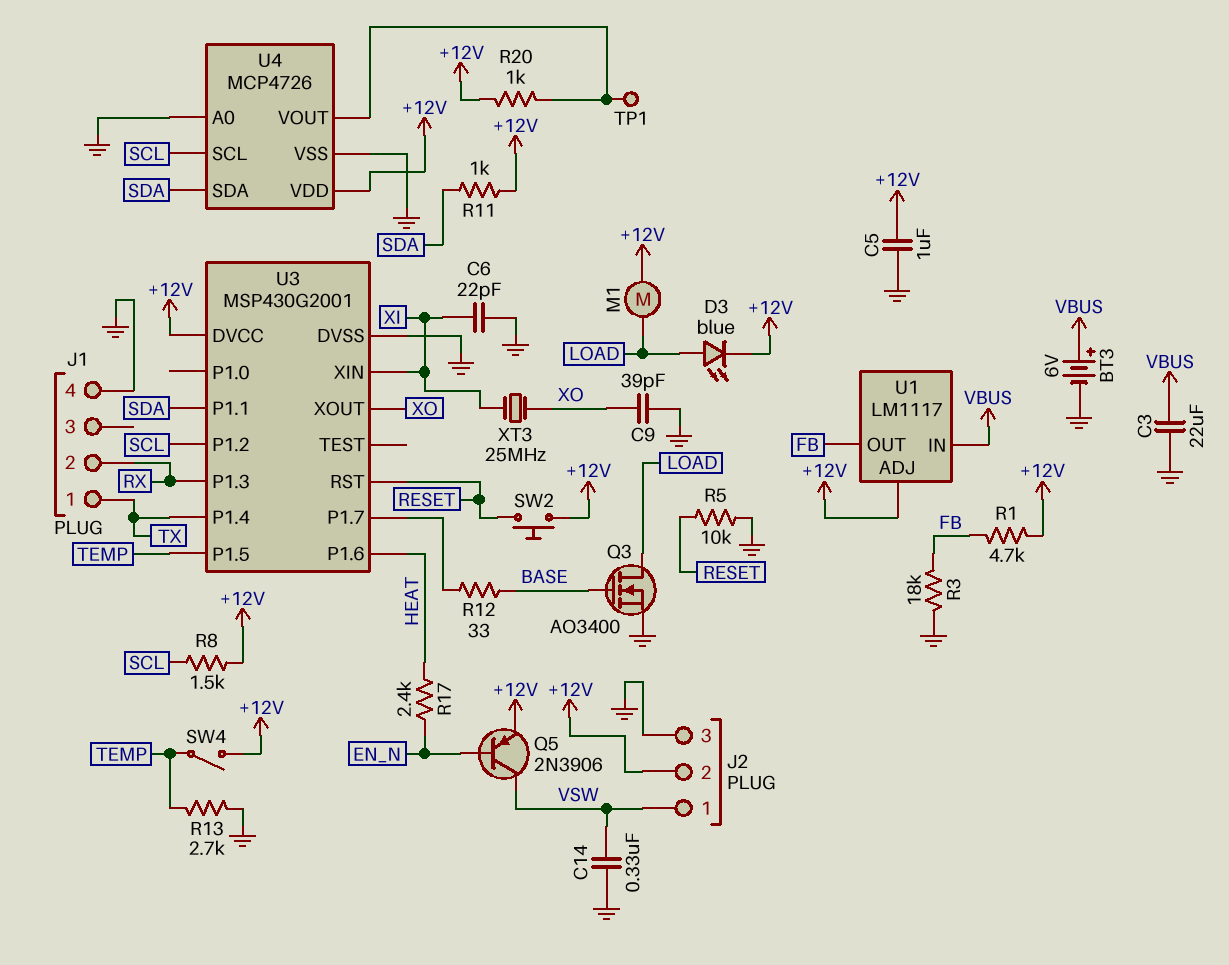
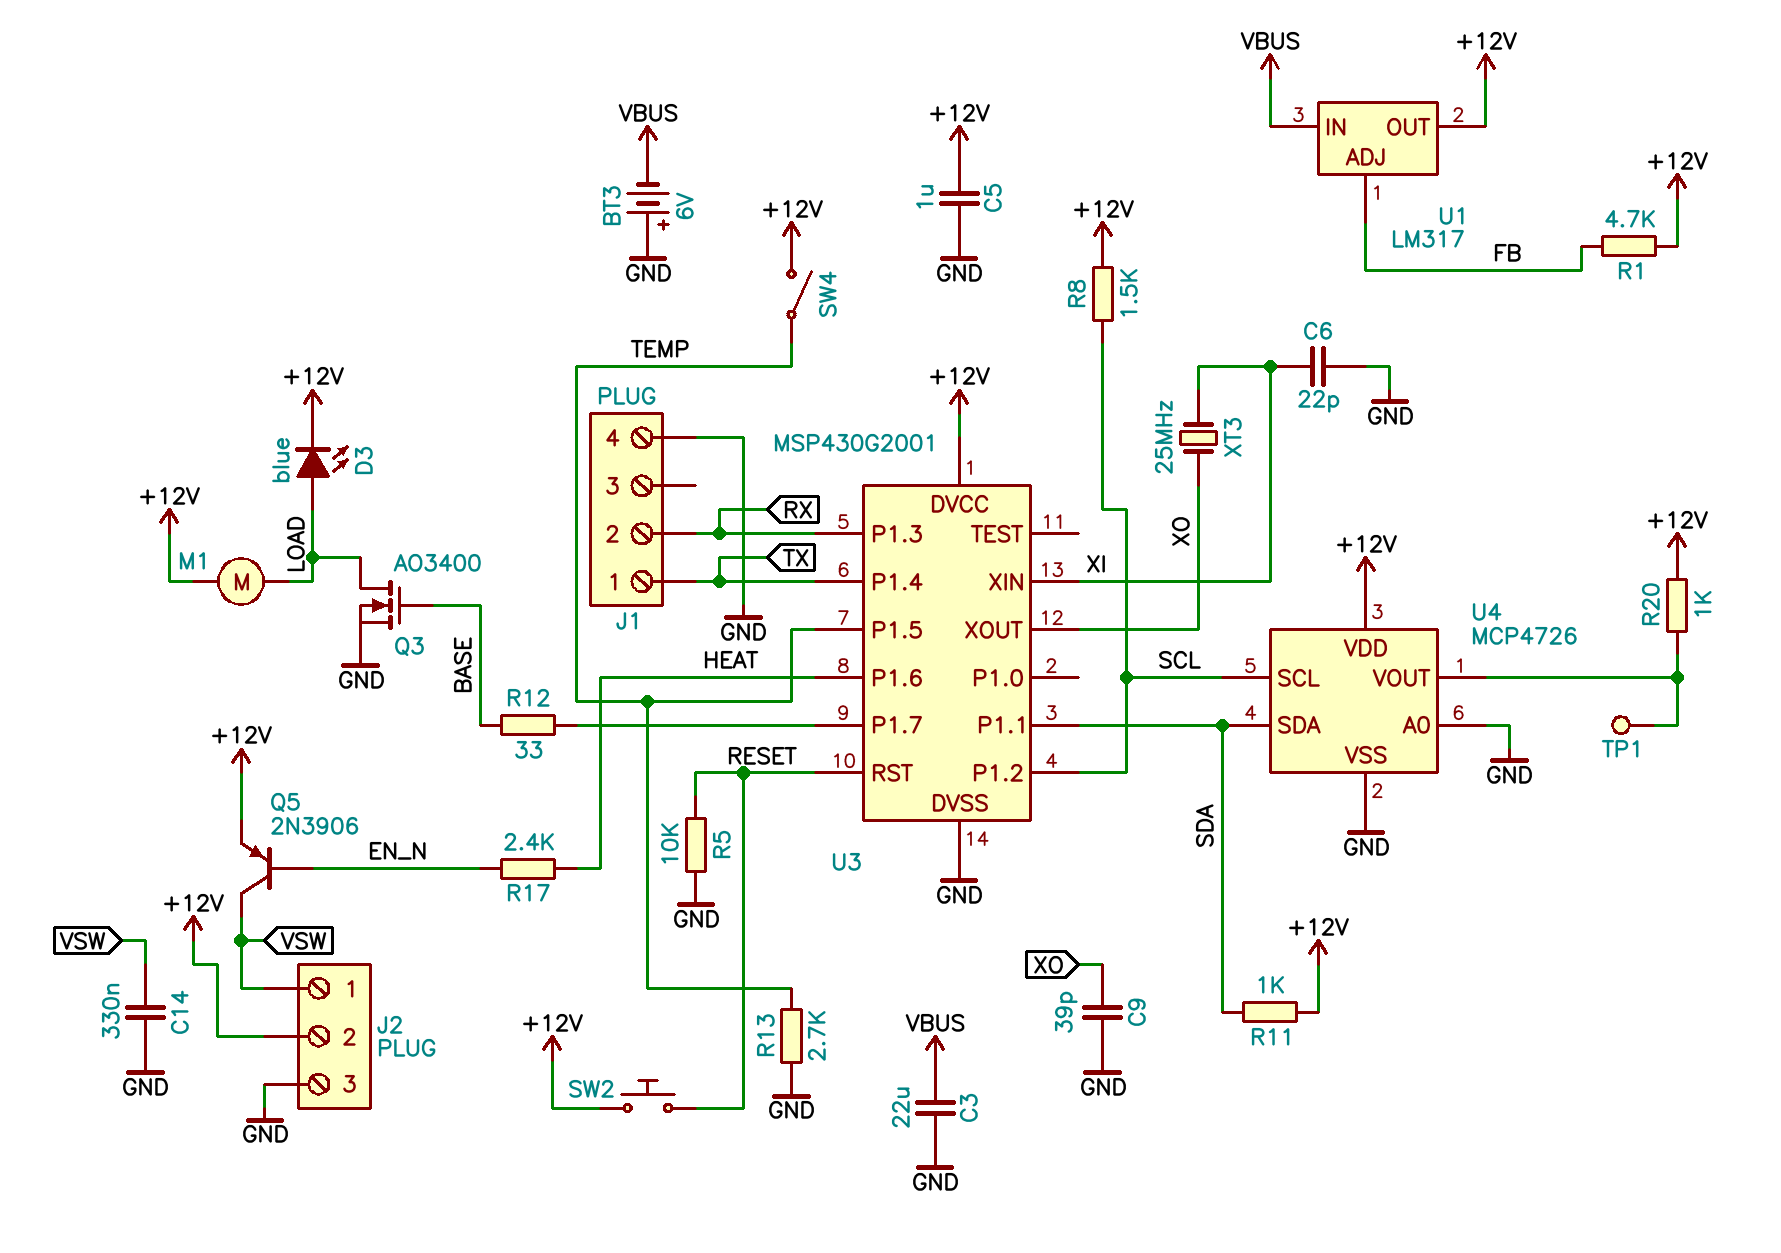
BT3: 6V (plus VBUS, minus GND) -> 6V (plus GND, minus VBUS)
R3: 18k (FB, GND) -> none
U1: LM1117 -> LM317
U1 pin ADJ: +12V -> FB
U1 pin OUT: FB -> +12V

